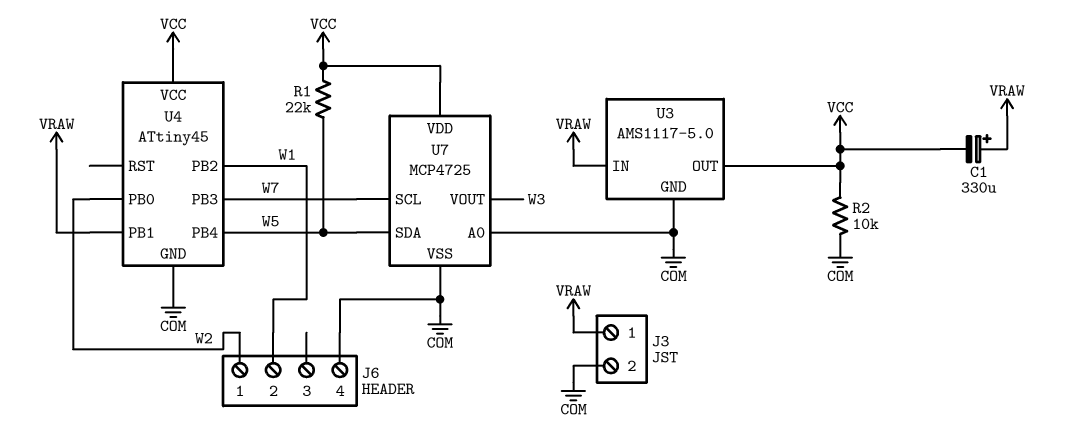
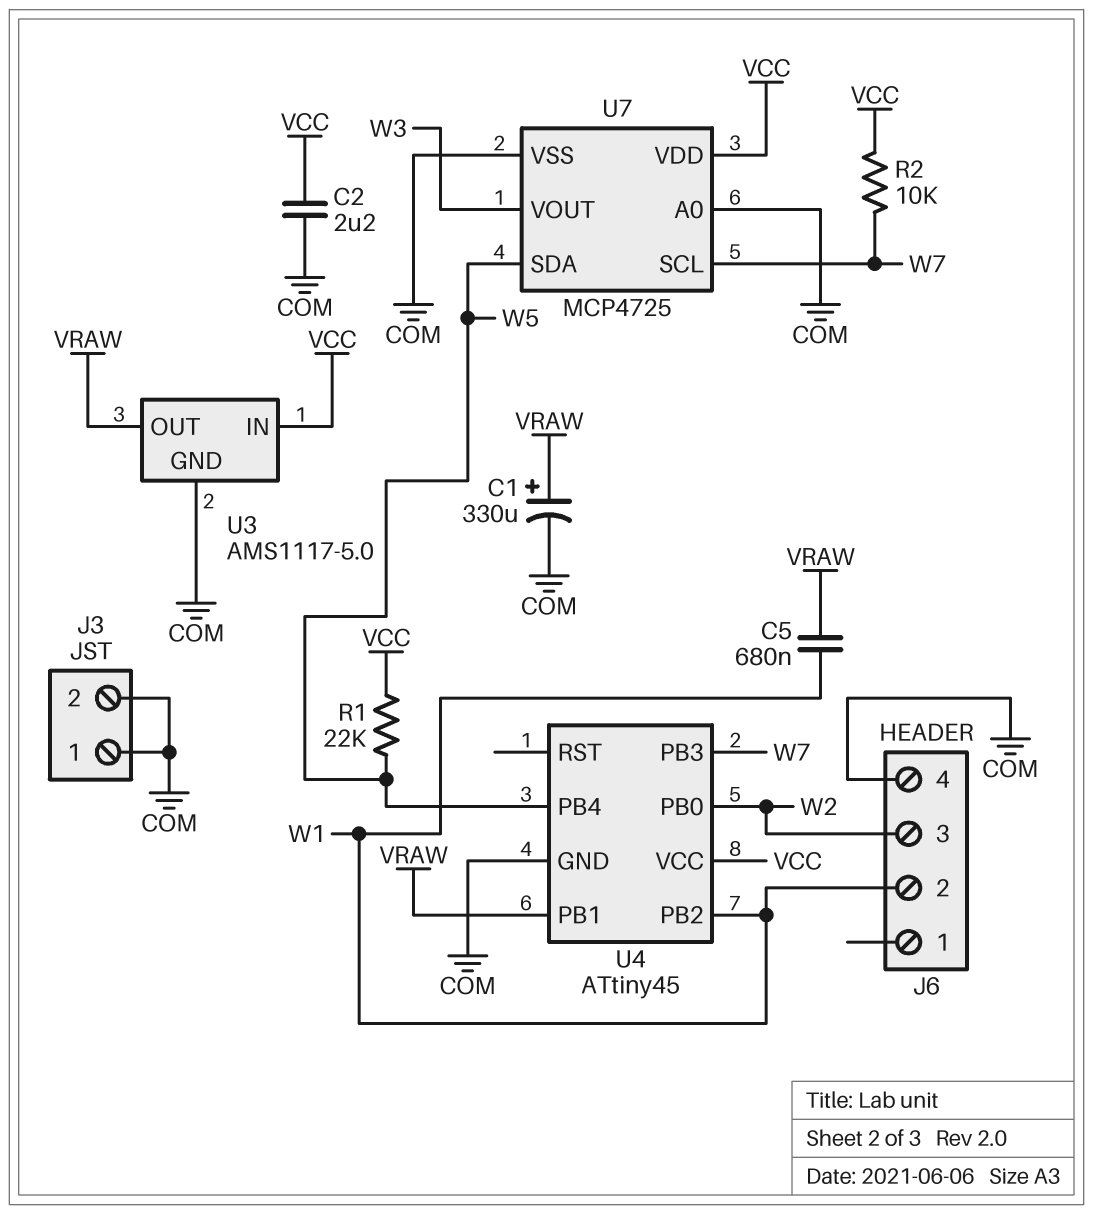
C1: 330uF (plus VRAW, minus VCC) -> 330uF (plus VRAW, minus COM)
C2: none -> 2.2uF (COM, VCC)
C5: none -> 680nF (VRAW, W1)
J3 pin 1: VRAW -> COM
J6 pin 1: W2 -> none
J6 pin 3: none -> W2
R2: 10k (COM, VCC) -> 10k (VCC, W7)
U3 pin IN: VRAW -> VCC
U3 pin OUT: VCC -> VRAW

